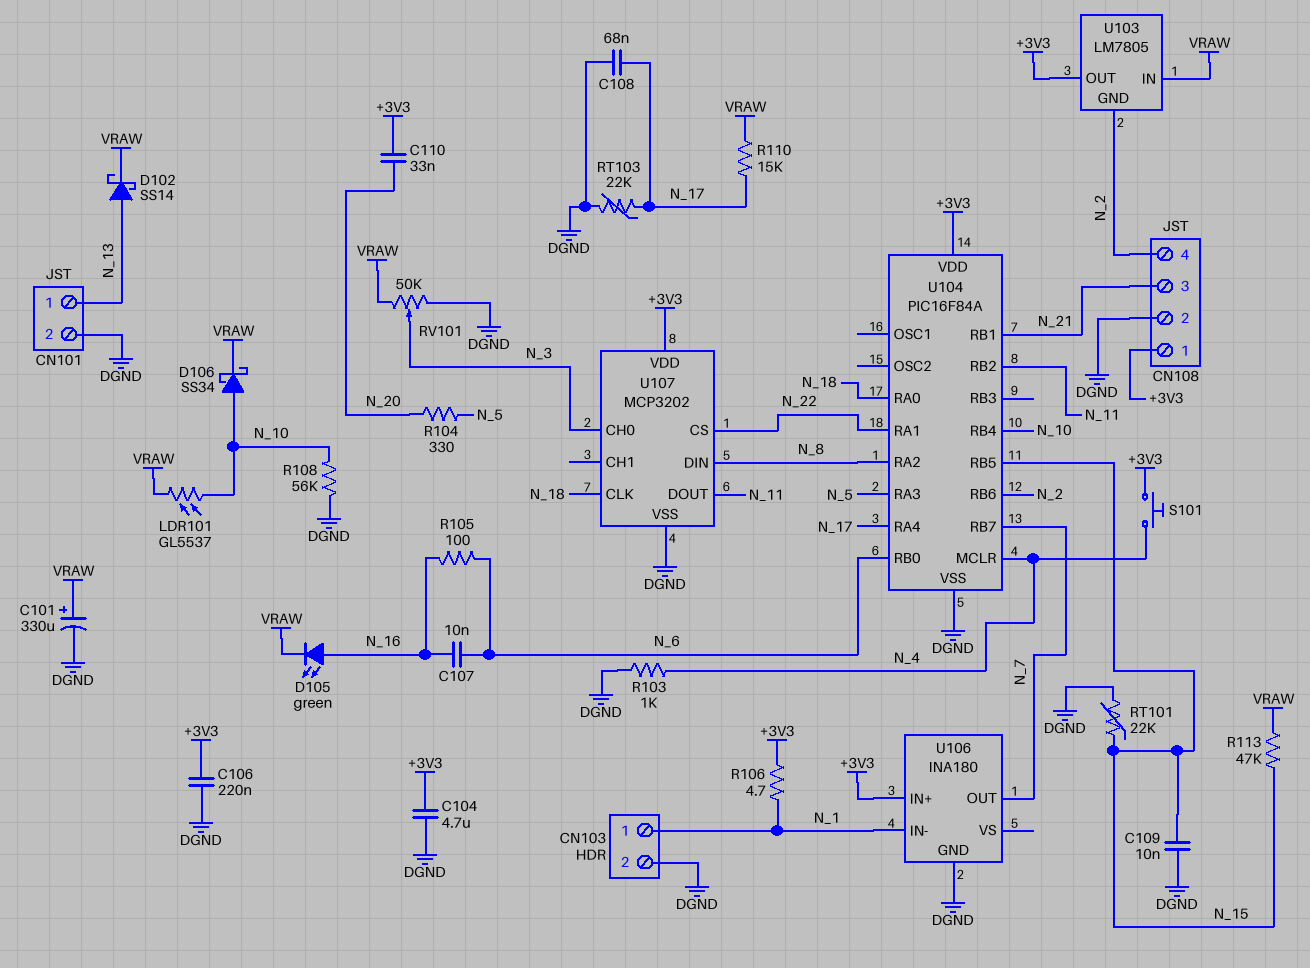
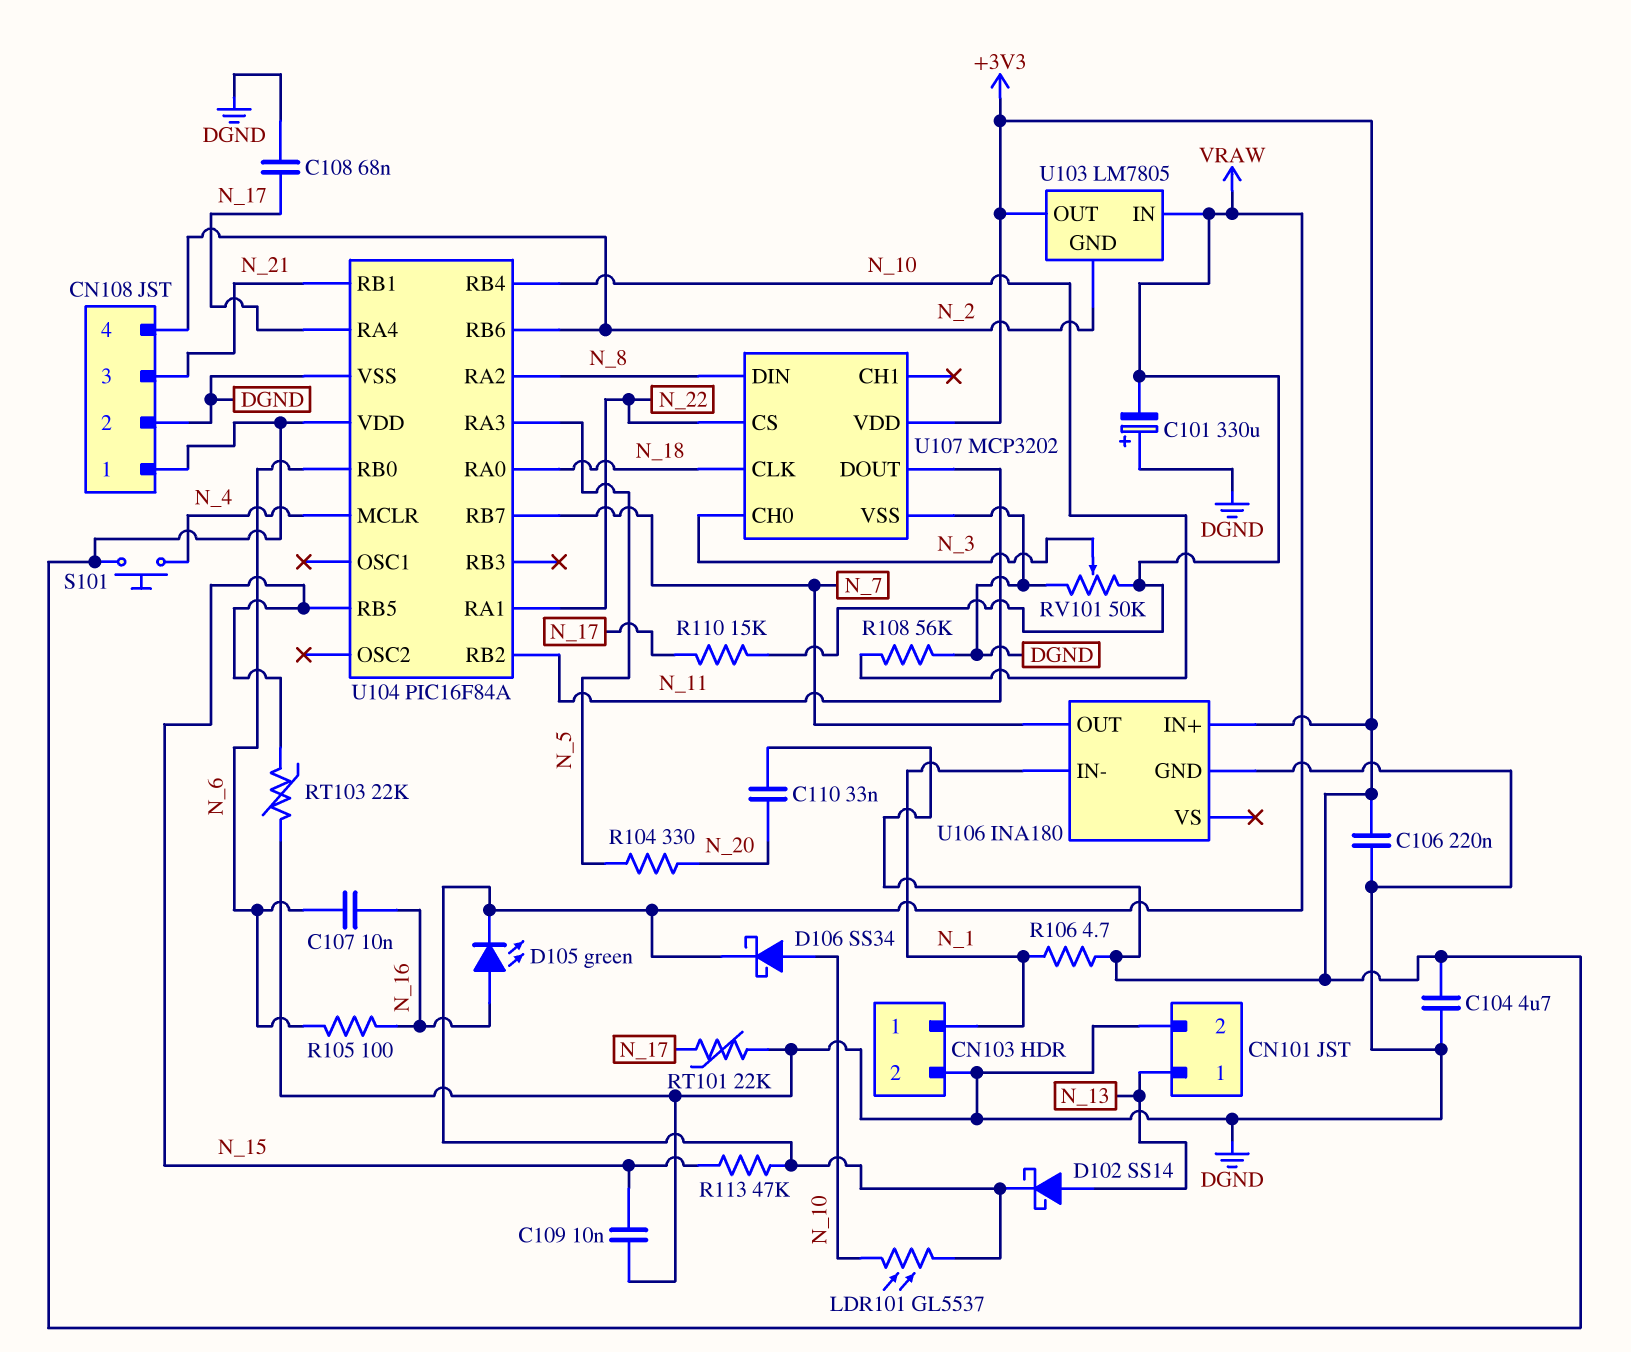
C101: 330uF (plus VRAW, minus DGND) -> 330uF (plus DGND, minus VRAW)
R103: 1k (DGND, N_4) -> none
RT101: 22k (DGND, N_15) -> 22k (DGND, N_17)
RT103: 22k (DGND, N_17) -> 22k (DGND, N_15)

